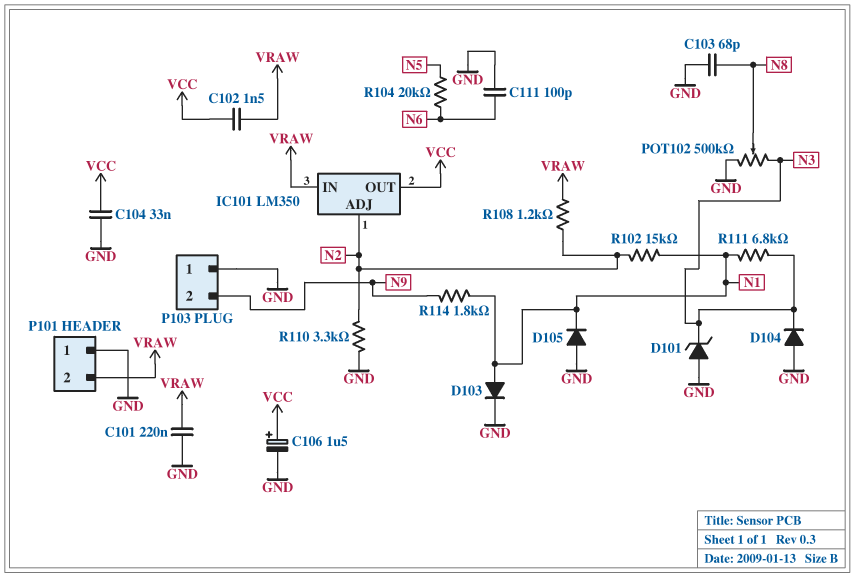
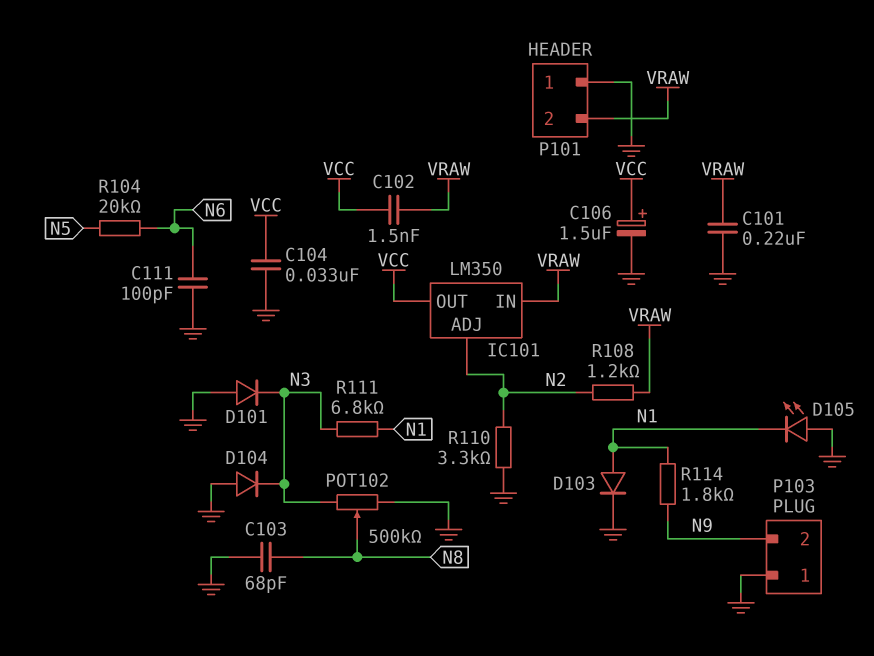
D101: zener (A GND, K N3) -> diode (A GND, K N3)
D105: diode (A GND, K N1) -> LED (A GND, K N1)
R102: 15k (N1, N2) -> none

